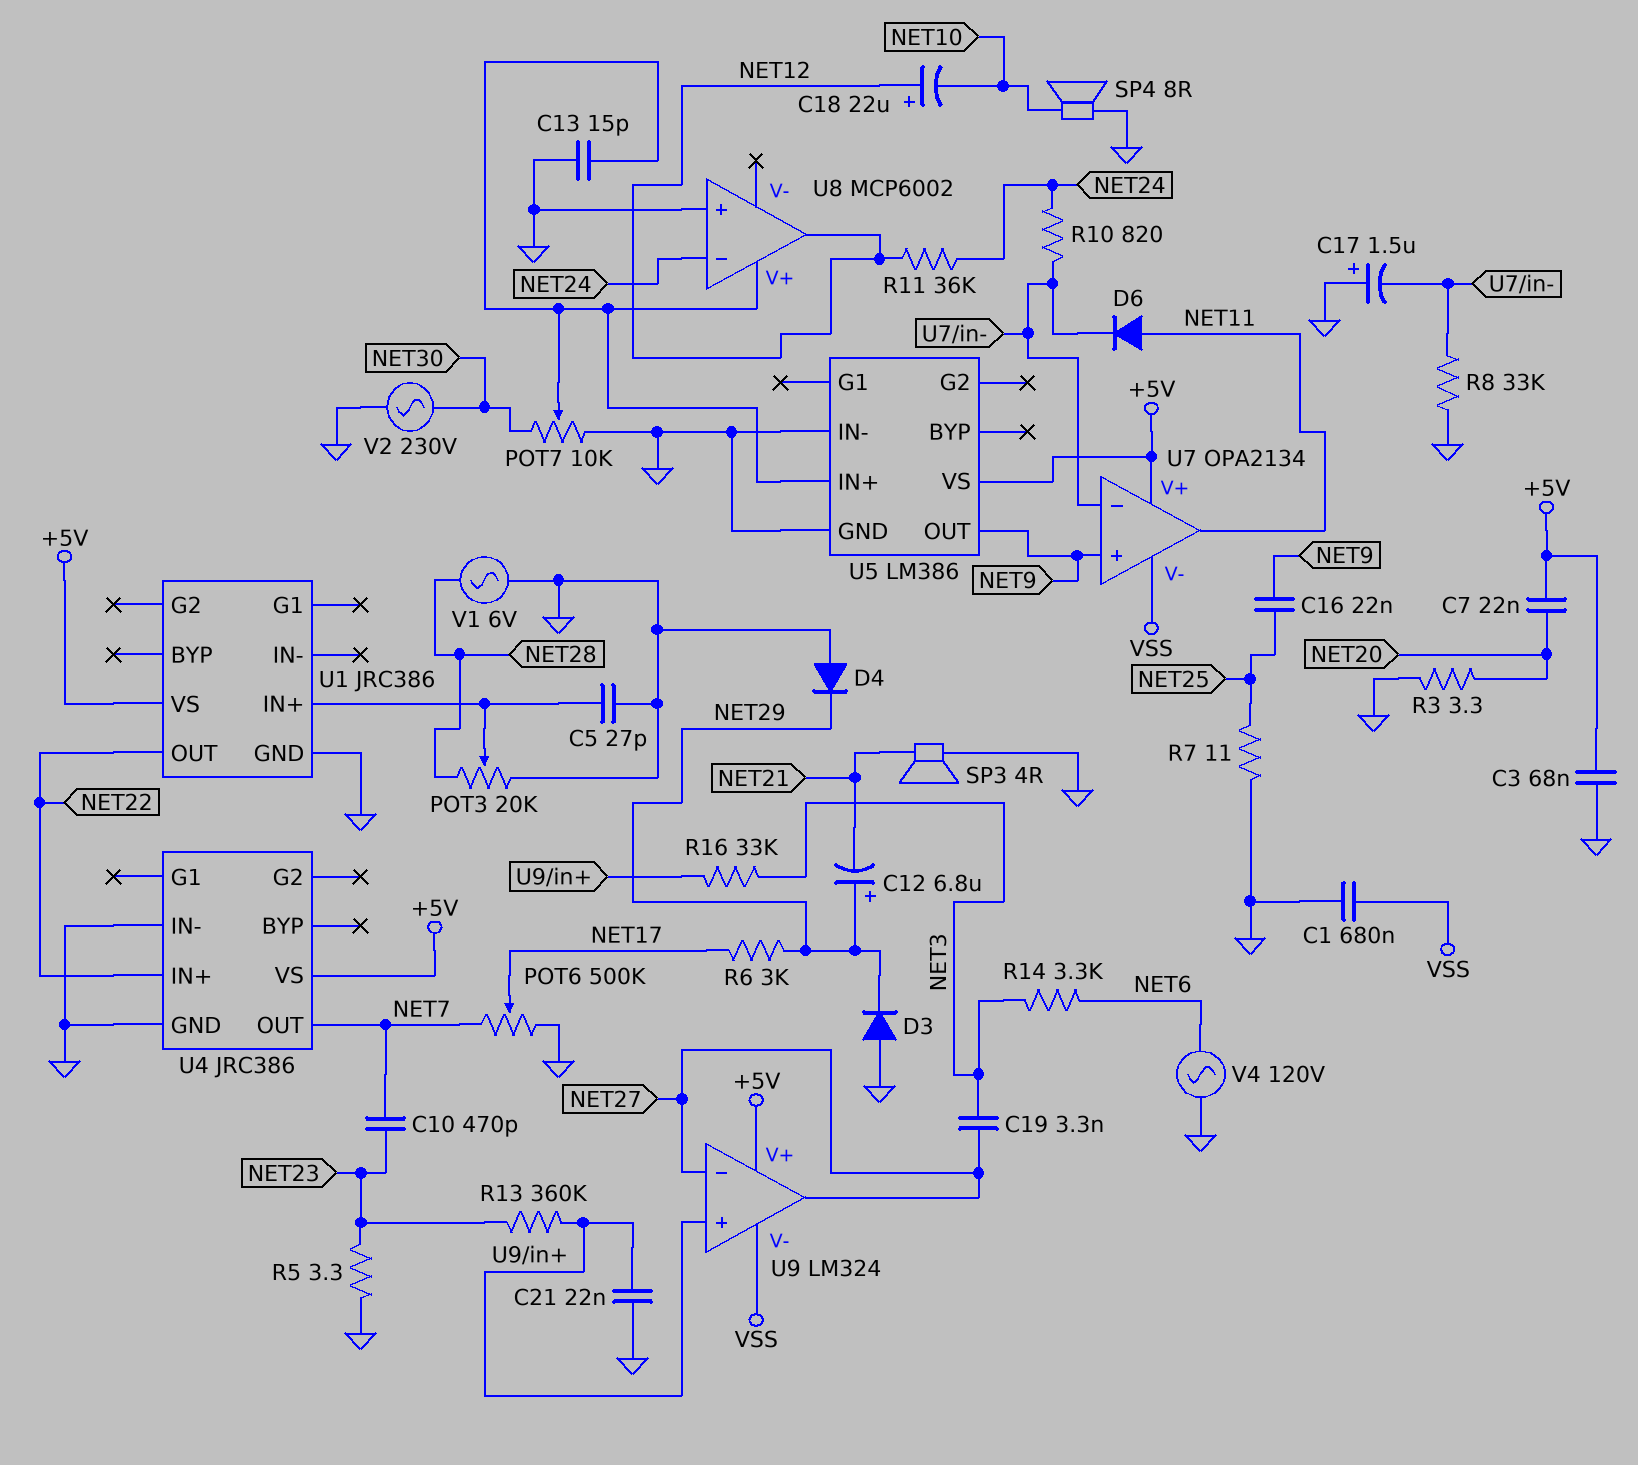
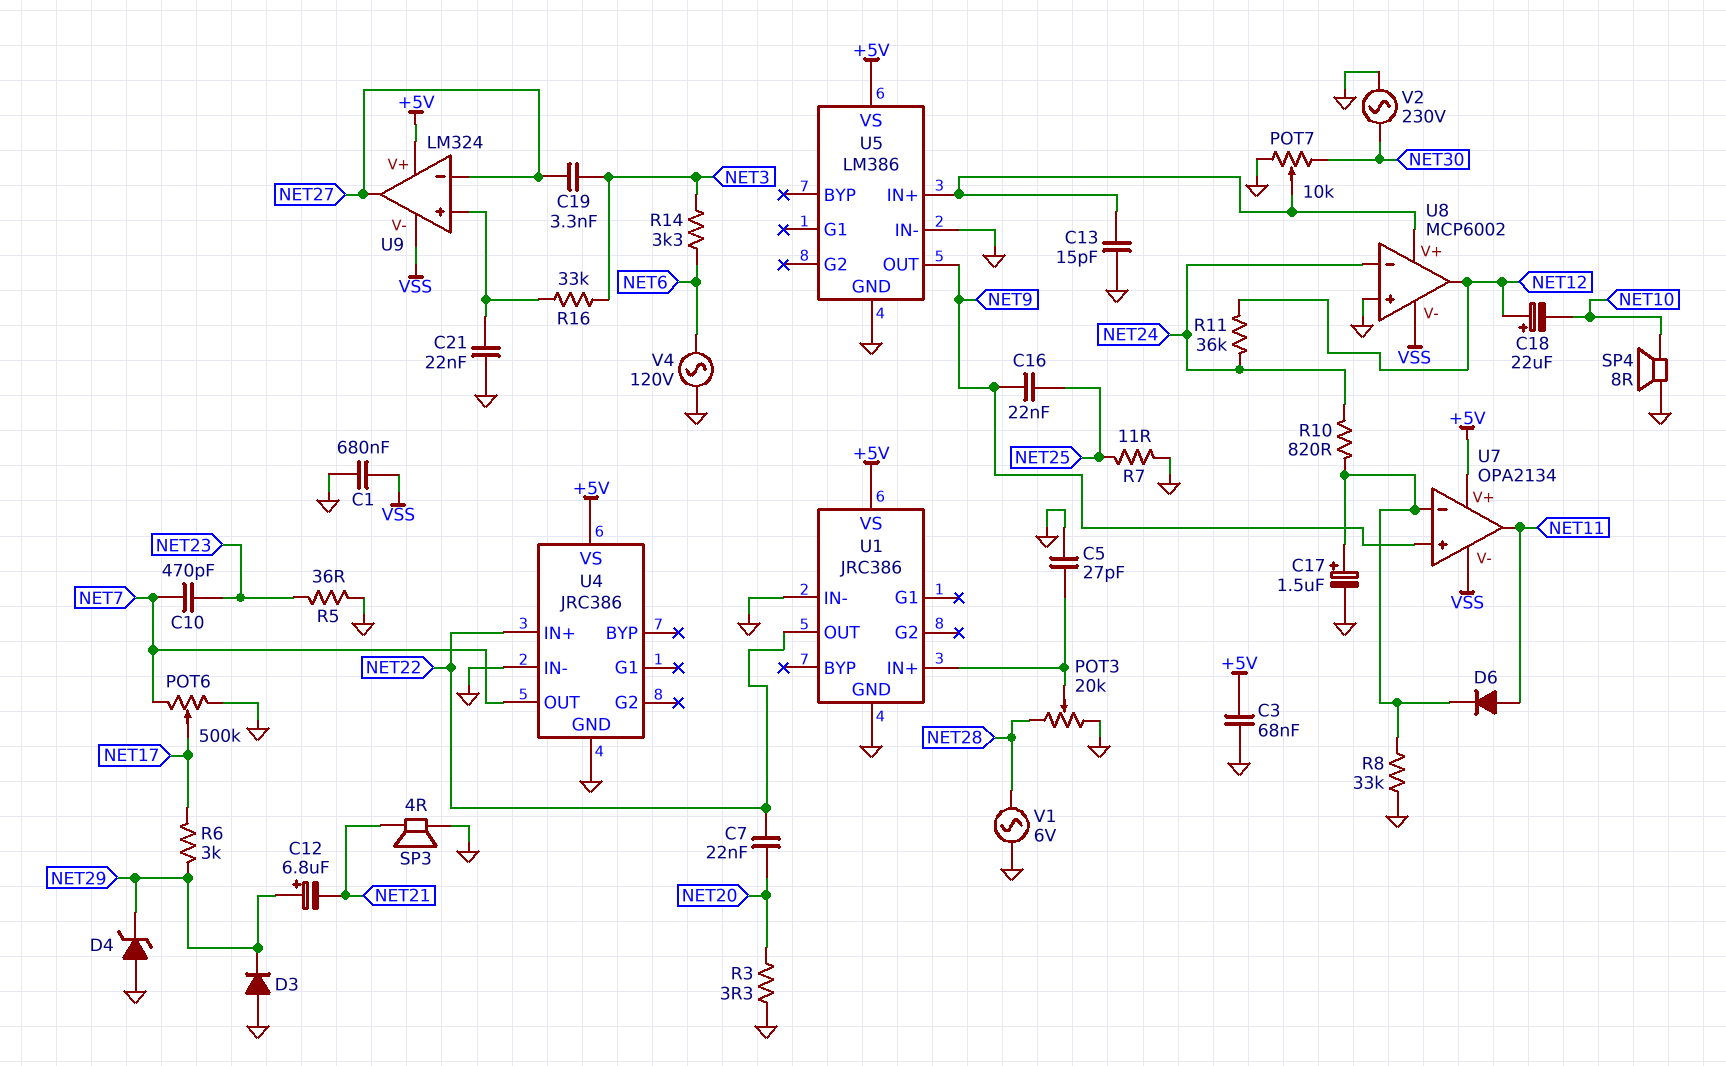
C7: 22nF (+5V, NET20) -> 22nF (NET20, NET22)
C17: 1.5uF (plus GND, minus U7/in-) -> 1.5uF (plus U7/in-, minus GND)
D4: diode (A GND, K NET29) -> zener (A GND, K NET29)
R5: 3.3 (GND, NET23) -> 36 (GND, NET23)
R13: 360k (NET23, U9/in+) -> none
U1 pin IN-: none -> GND
U8 pin V-: none -> VSS

